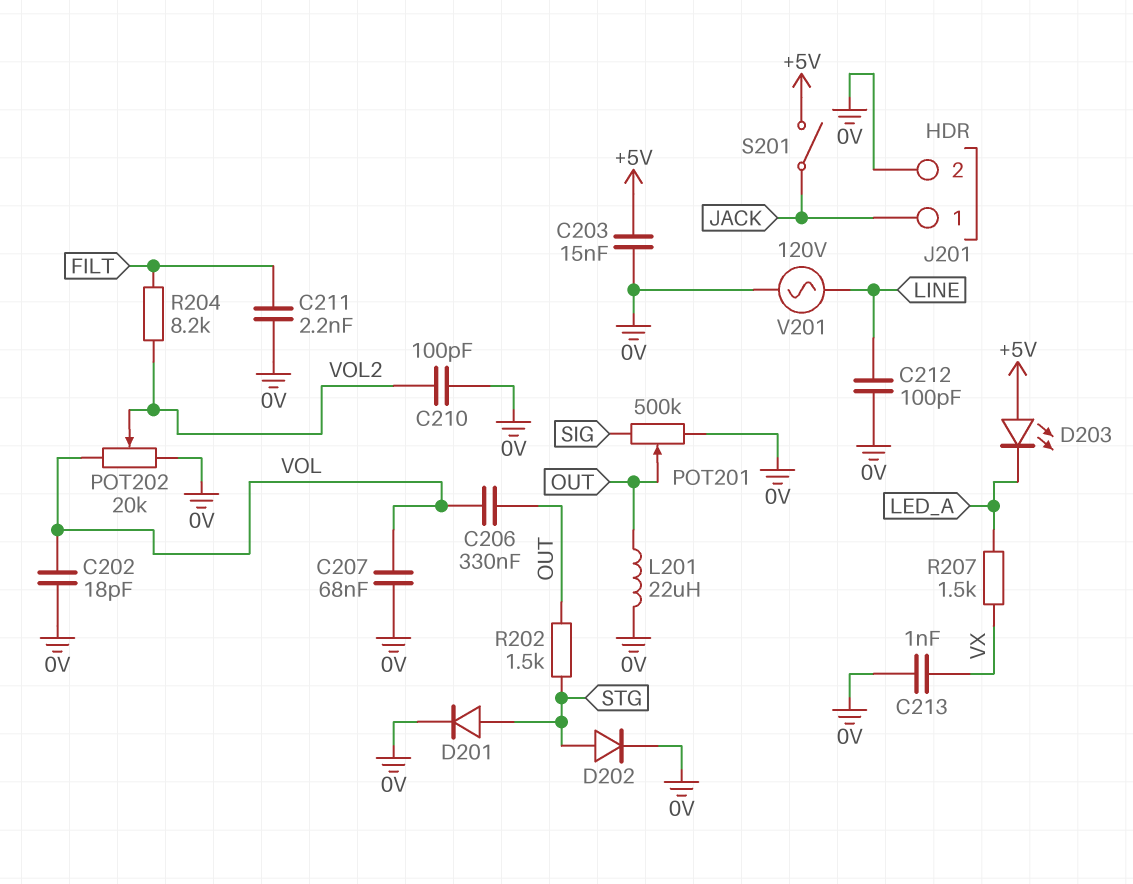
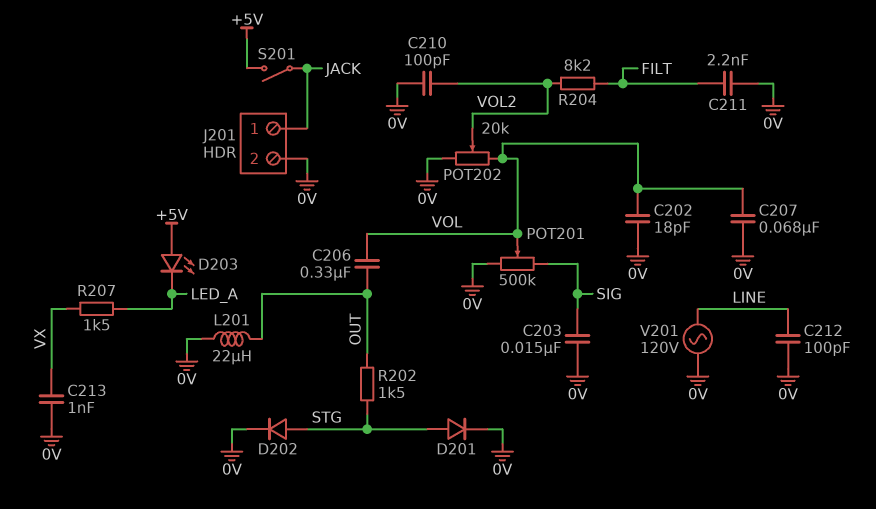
C203: 15nF (+5V, 0V) -> 15nF (0V, SIG)
POT201: 500k (0V, SIG, wiper OUT) -> 500k (0V, SIG, wiper VOL)

